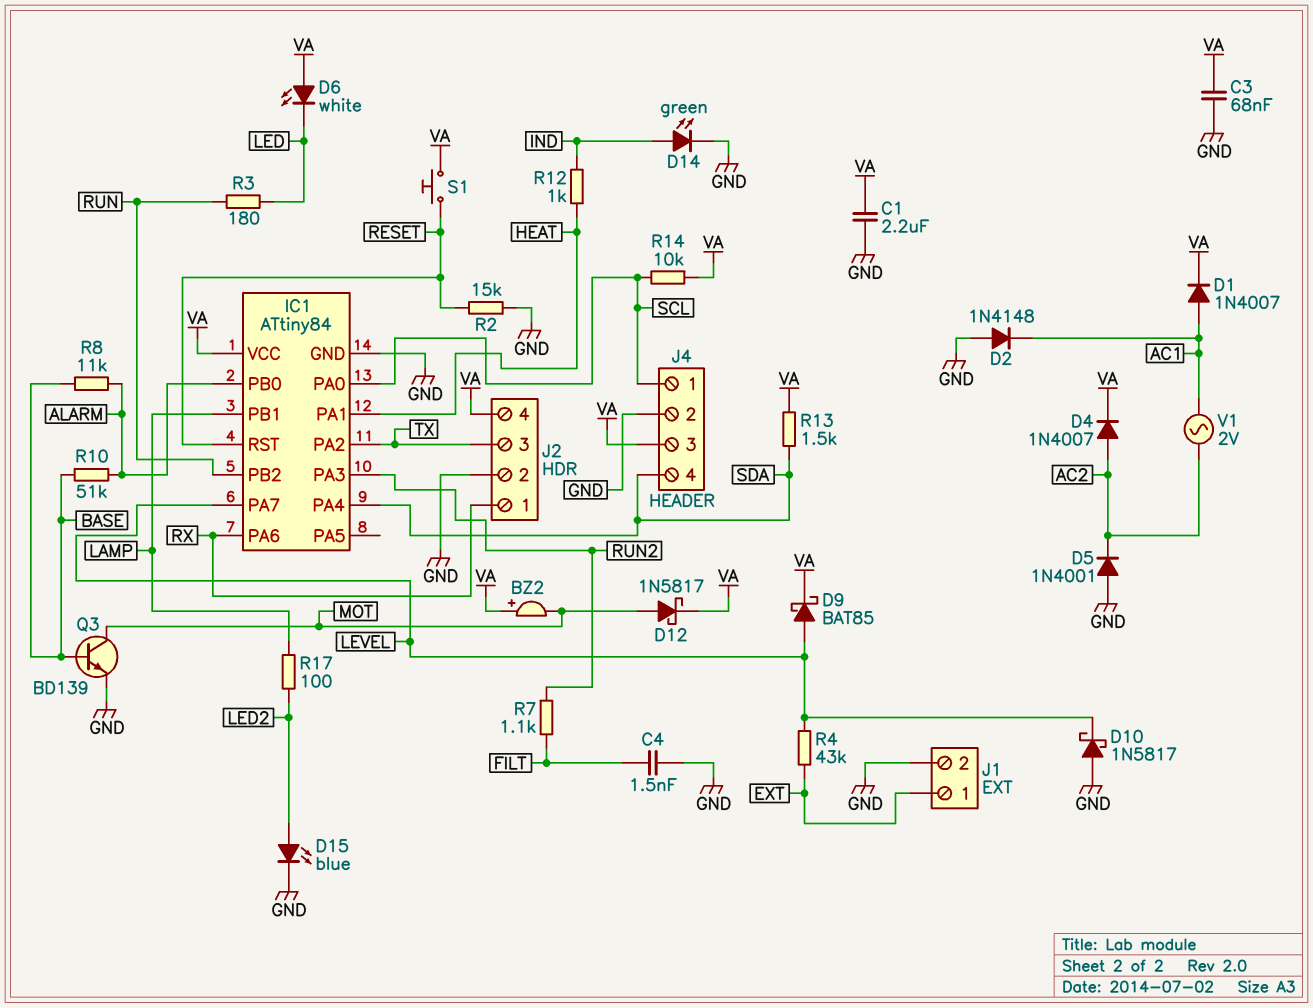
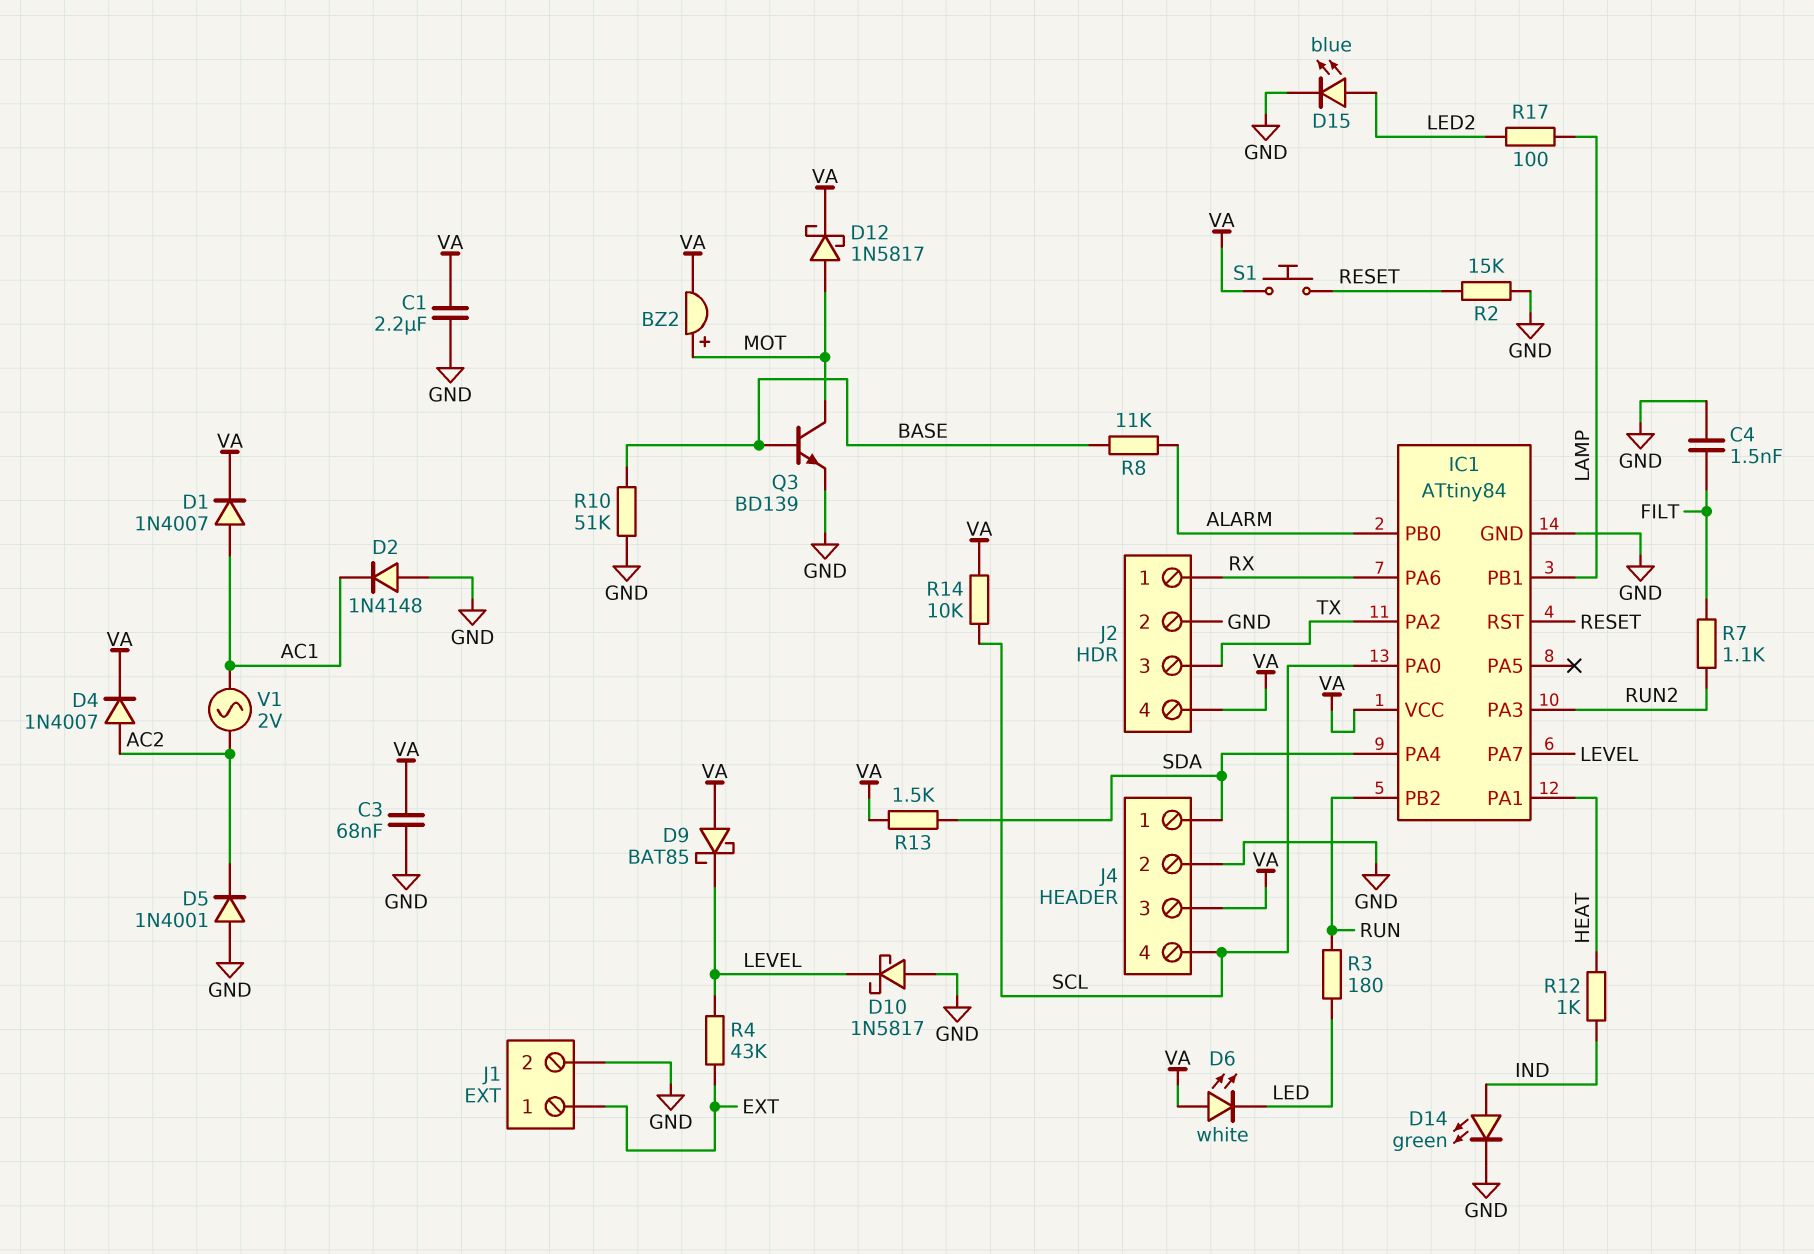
BZ2: buzzer (plus VA, minus MOT) -> buzzer (plus MOT, minus VA)
D9: schottky BAT85 (A LEVEL, K VA) -> schottky BAT85 (A VA, K LEVEL)
J4 pin 1: SCL -> SDA
J4 pin 4: SDA -> SCL
R10: 51k (ALARM, BASE) -> 51k (BASE, GND)

